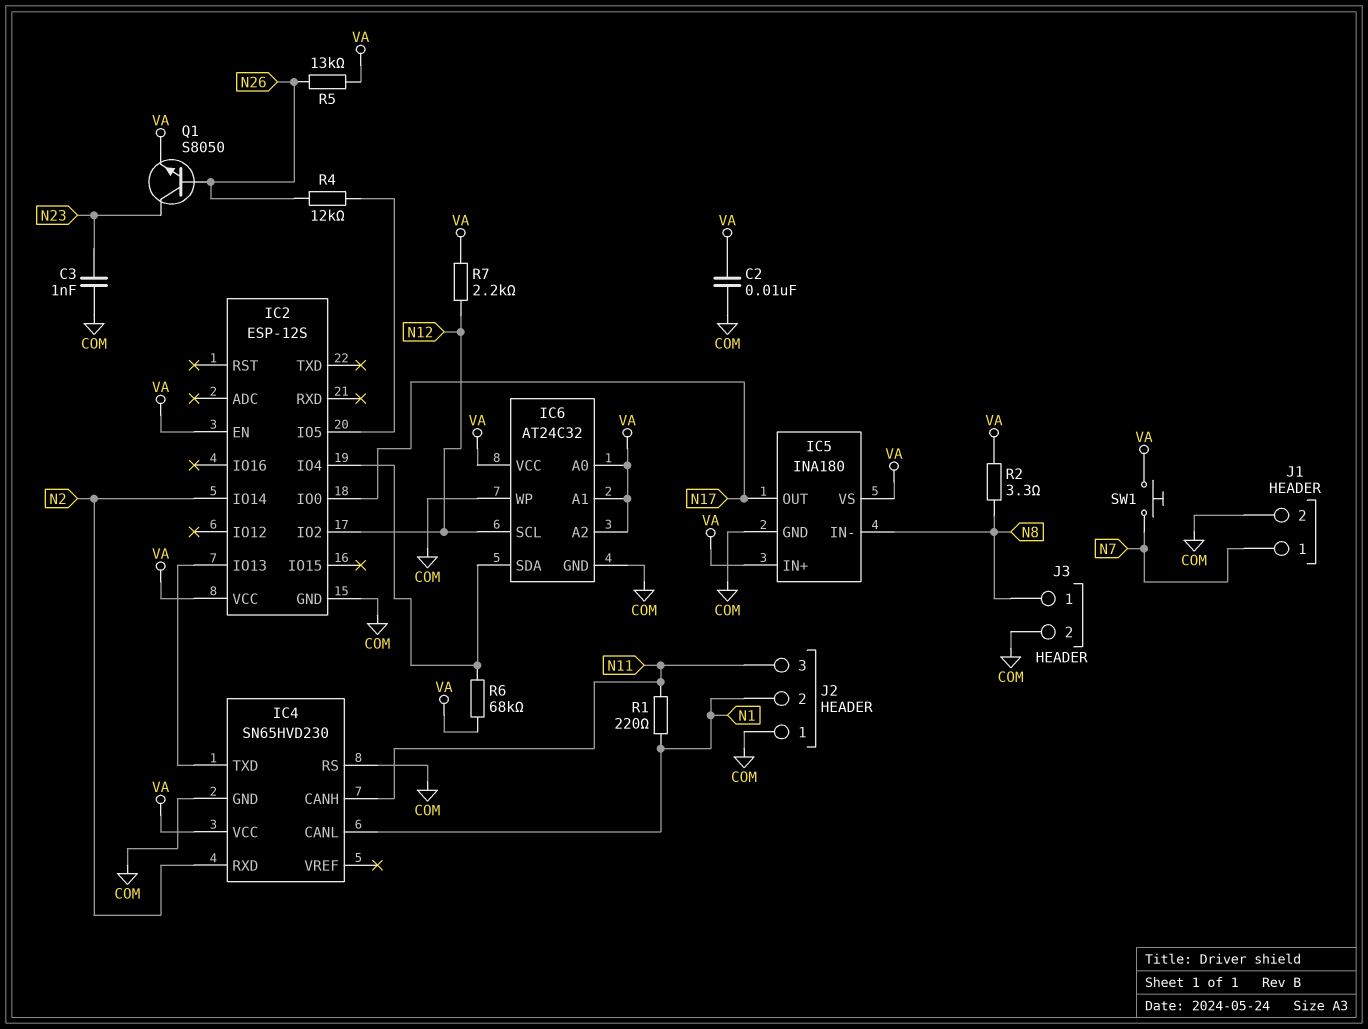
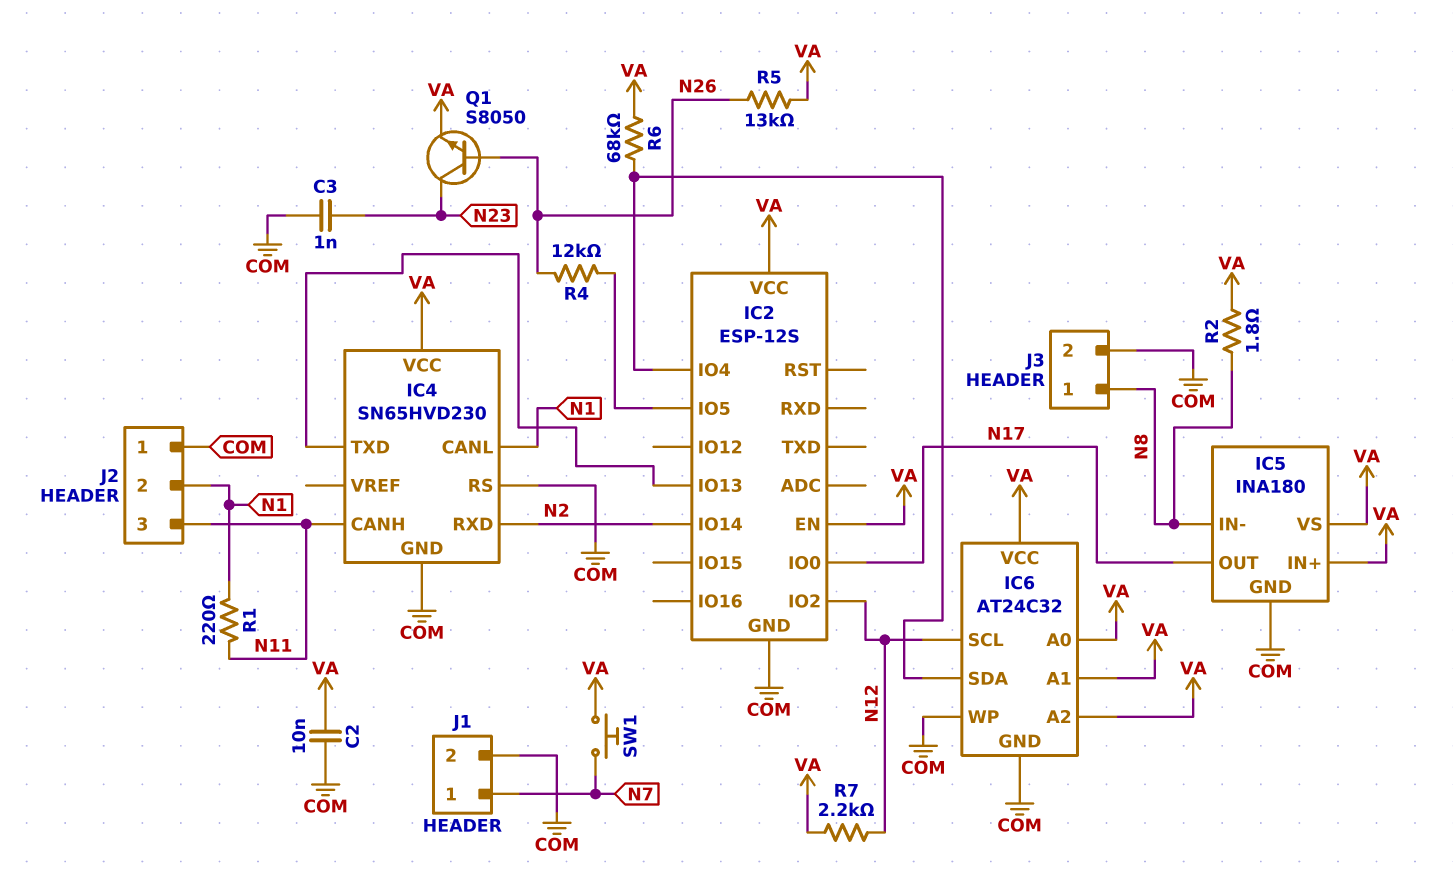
R2: 3.3 (N8, VA) -> 1.8 (N8, VA)

